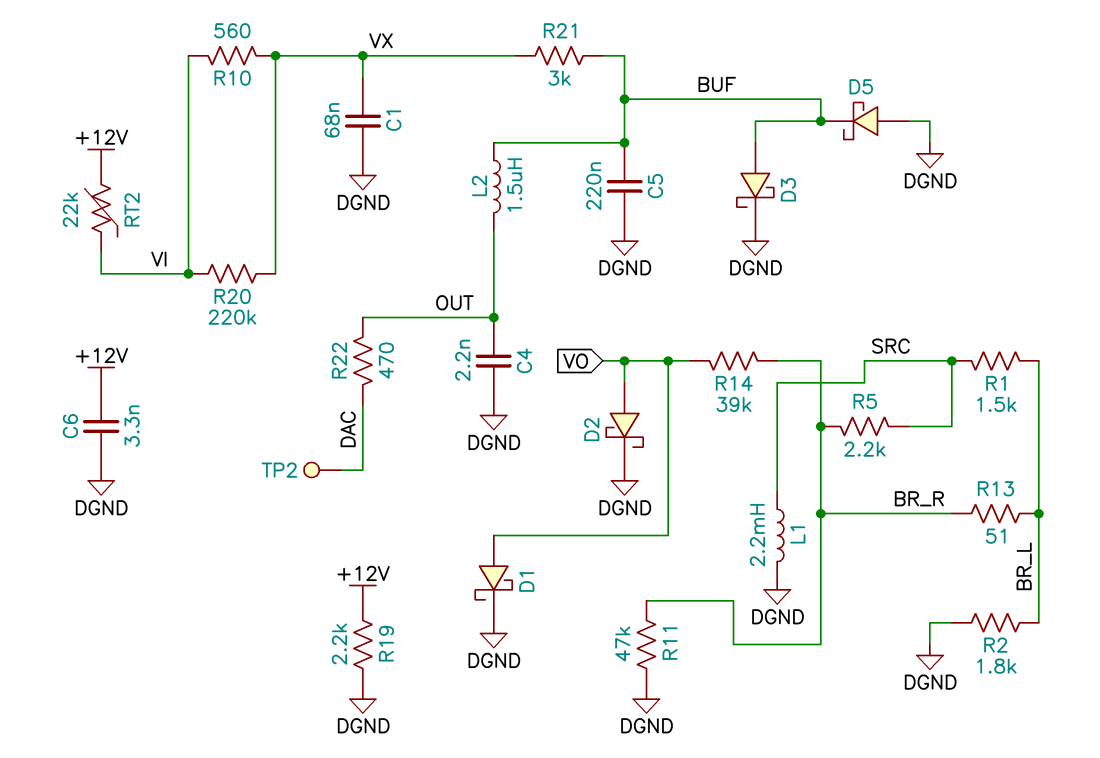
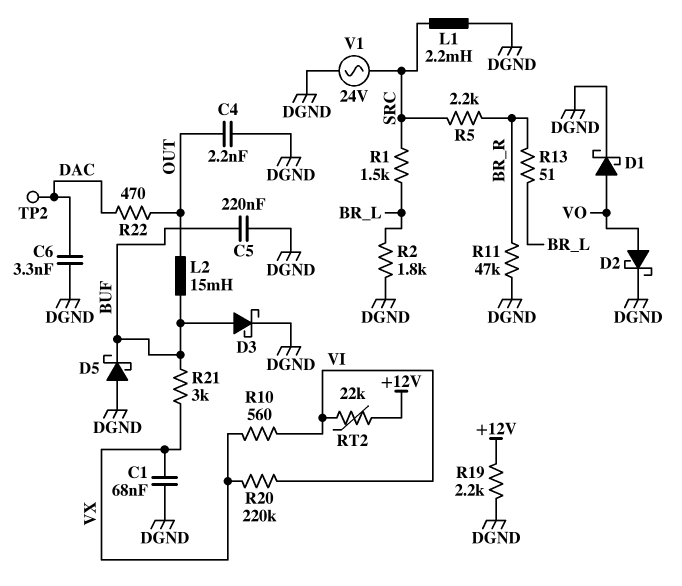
C6: 3.3nF (+12V, DGND) -> 3.3nF (DAC, DGND)
L2: 1.5uH (BUF, OUT) -> 15mH (BUF, OUT)
R14: 39k (BR_R, VO) -> none
V1: none -> AC 24V (DGND, SRC)

